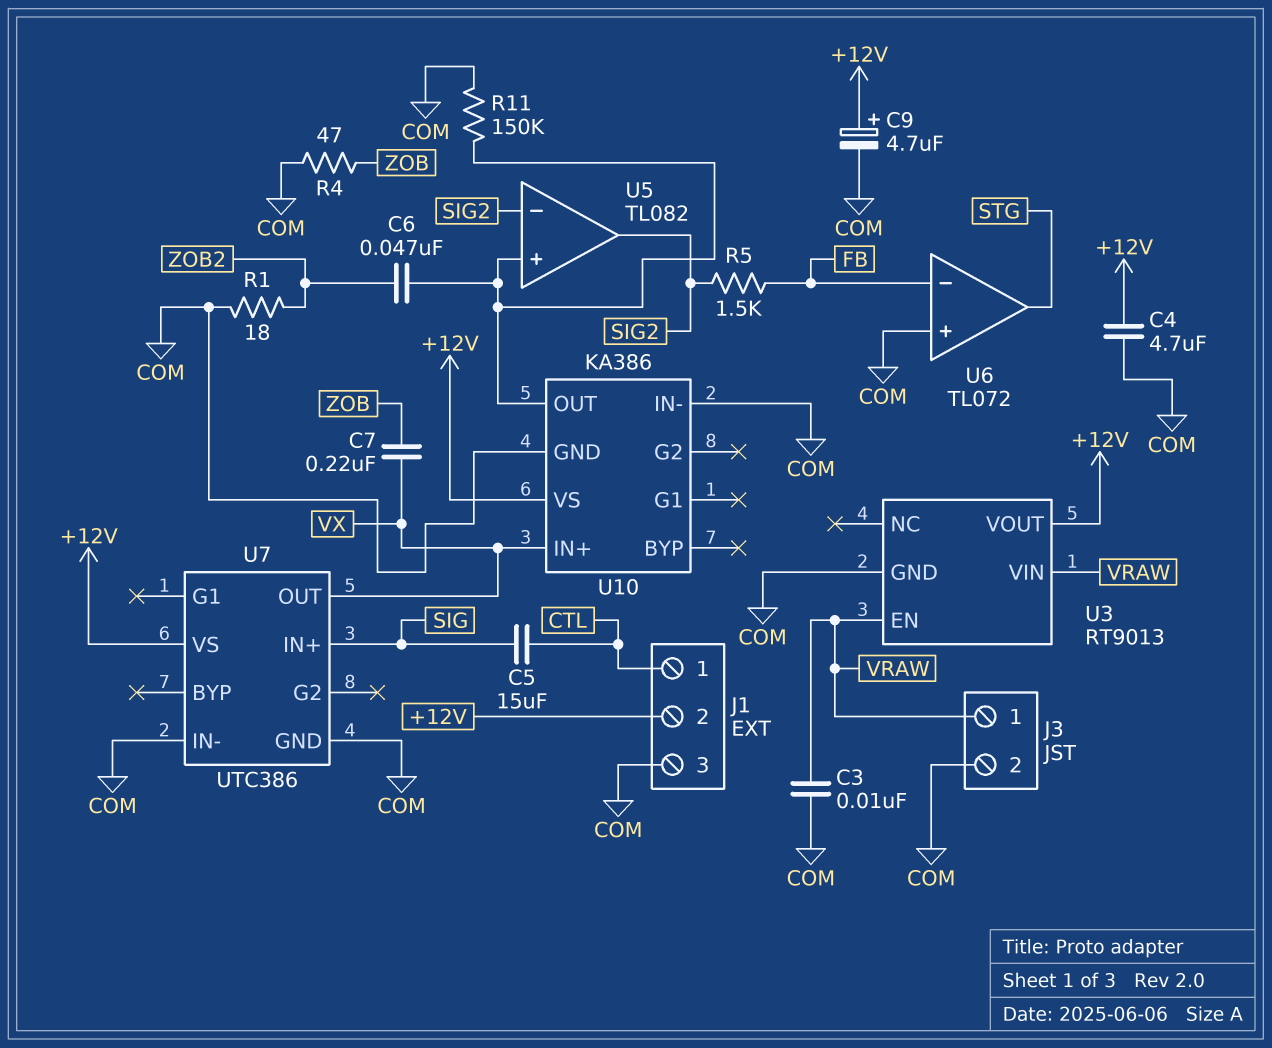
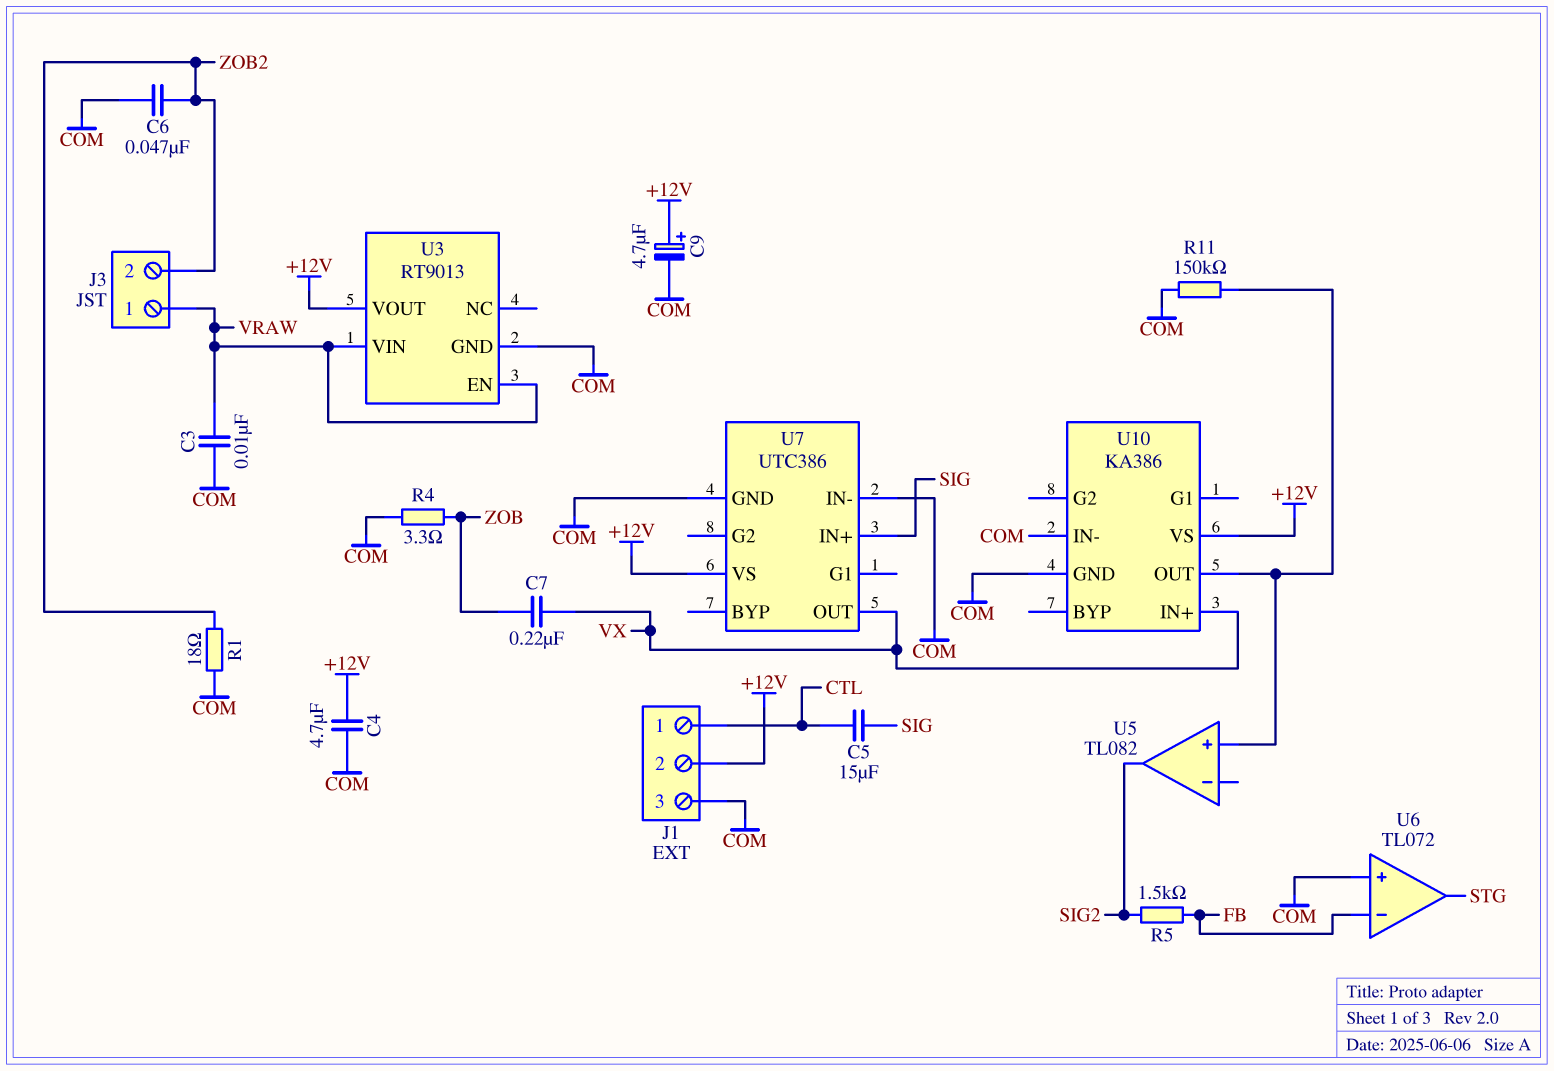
C6: 47nF (U5/in+, ZOB2) -> 47nF (COM, ZOB2)
J3 pin 2: COM -> ZOB2
R4: 47 (COM, ZOB) -> 3.3 (COM, ZOB)
U5 pin in-: SIG2 -> none

